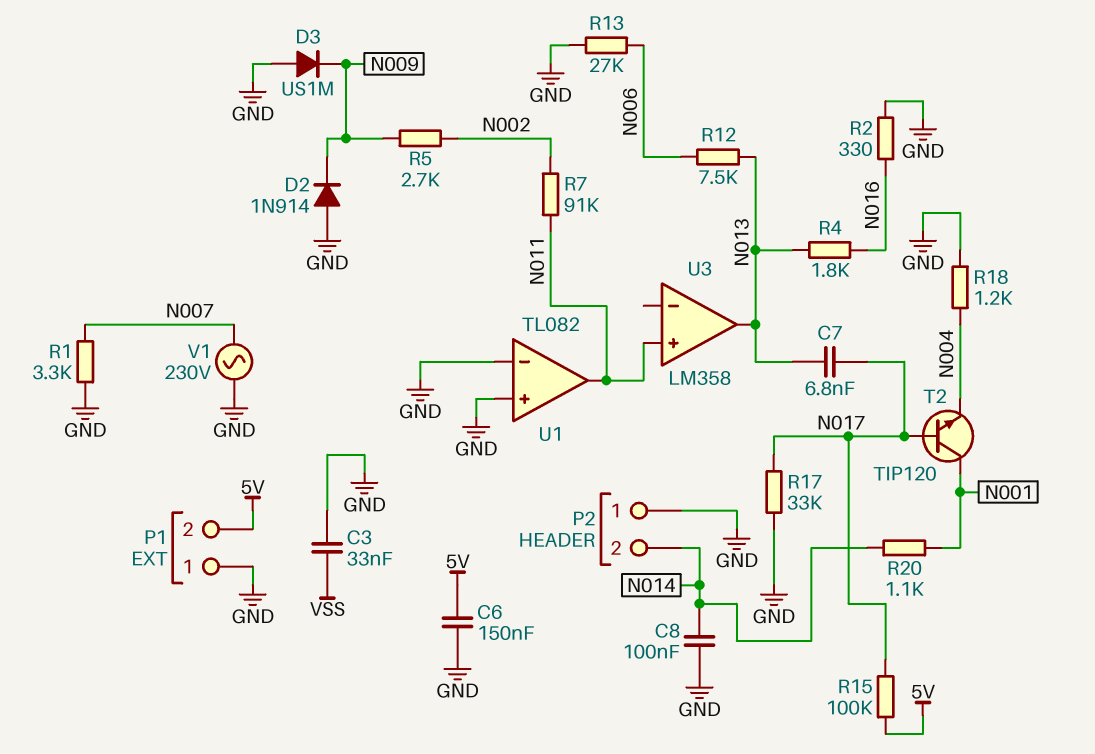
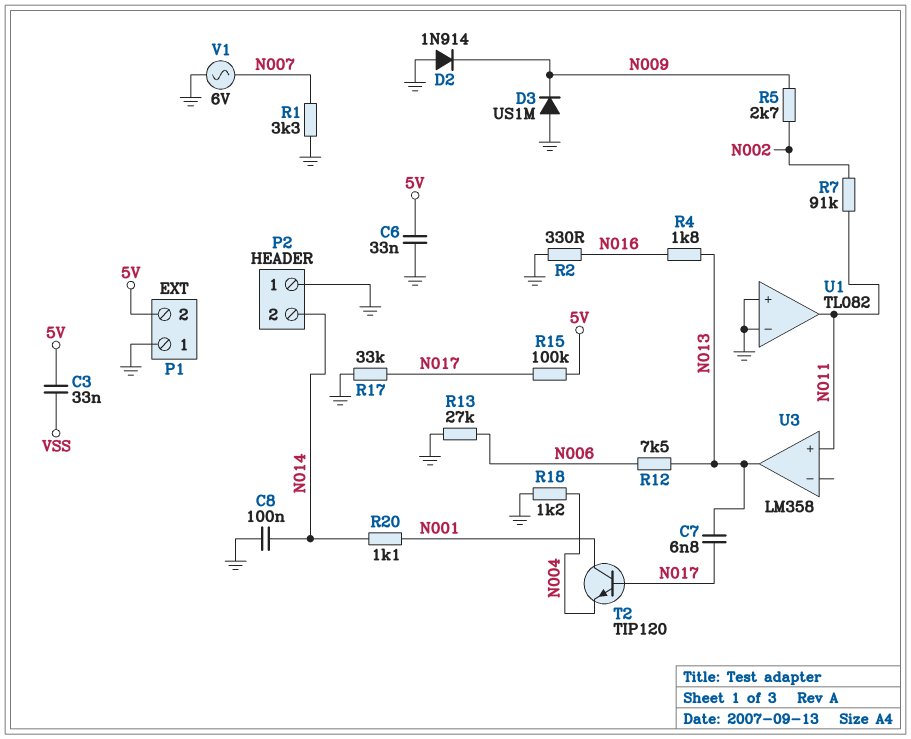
C3: 33nF (GND, VSS) -> 33nF (5V, VSS)
C6: 150nF (5V, GND) -> 33nF (5V, GND)
V1: AC 230V (GND, N007) -> AC 6V (GND, N007)

